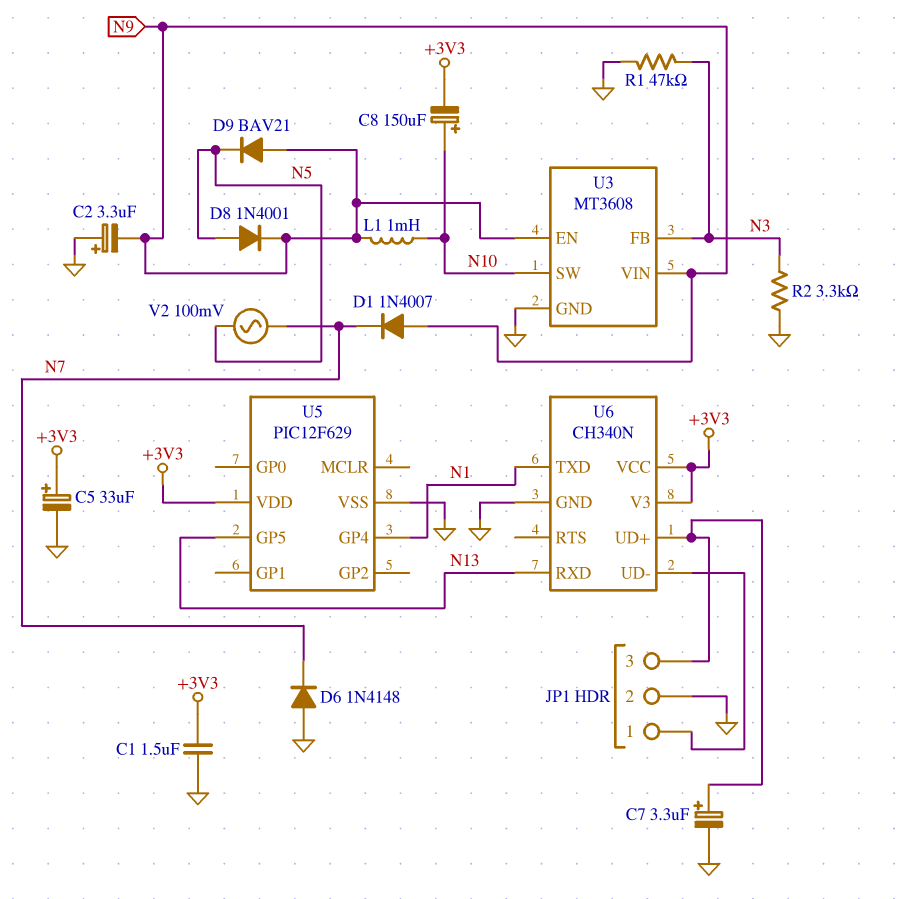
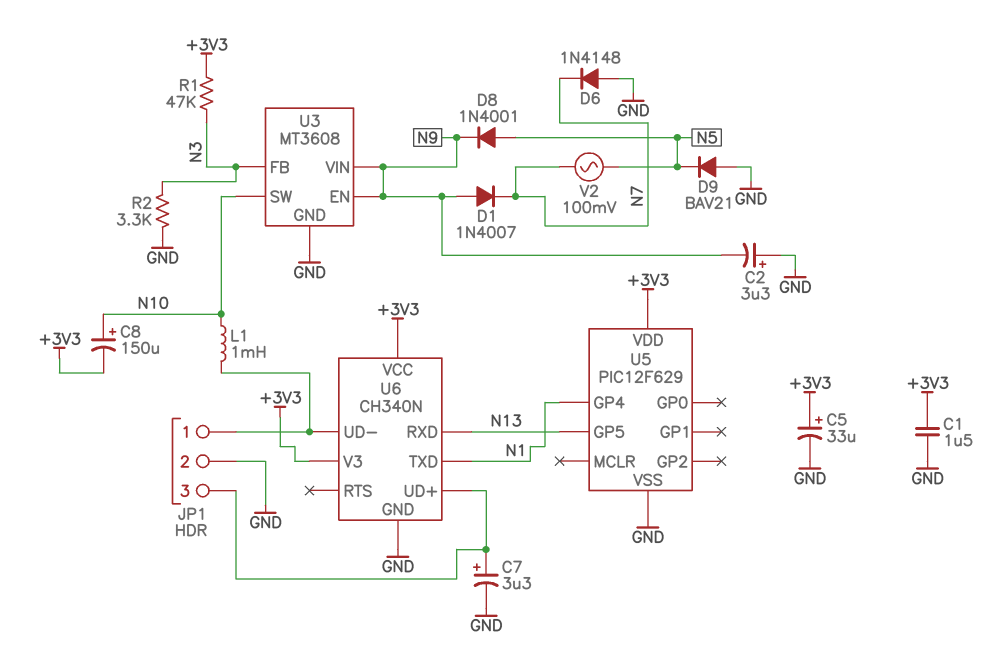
D9: diode BAV21 (A N9, K N5) -> diode BAV21 (A GND, K N5)
L1: 1mH (N9, N10) -> 1mH (JP1/1, N10)
R1: 47k (GND, N3) -> 47k (+3V3, N3)

